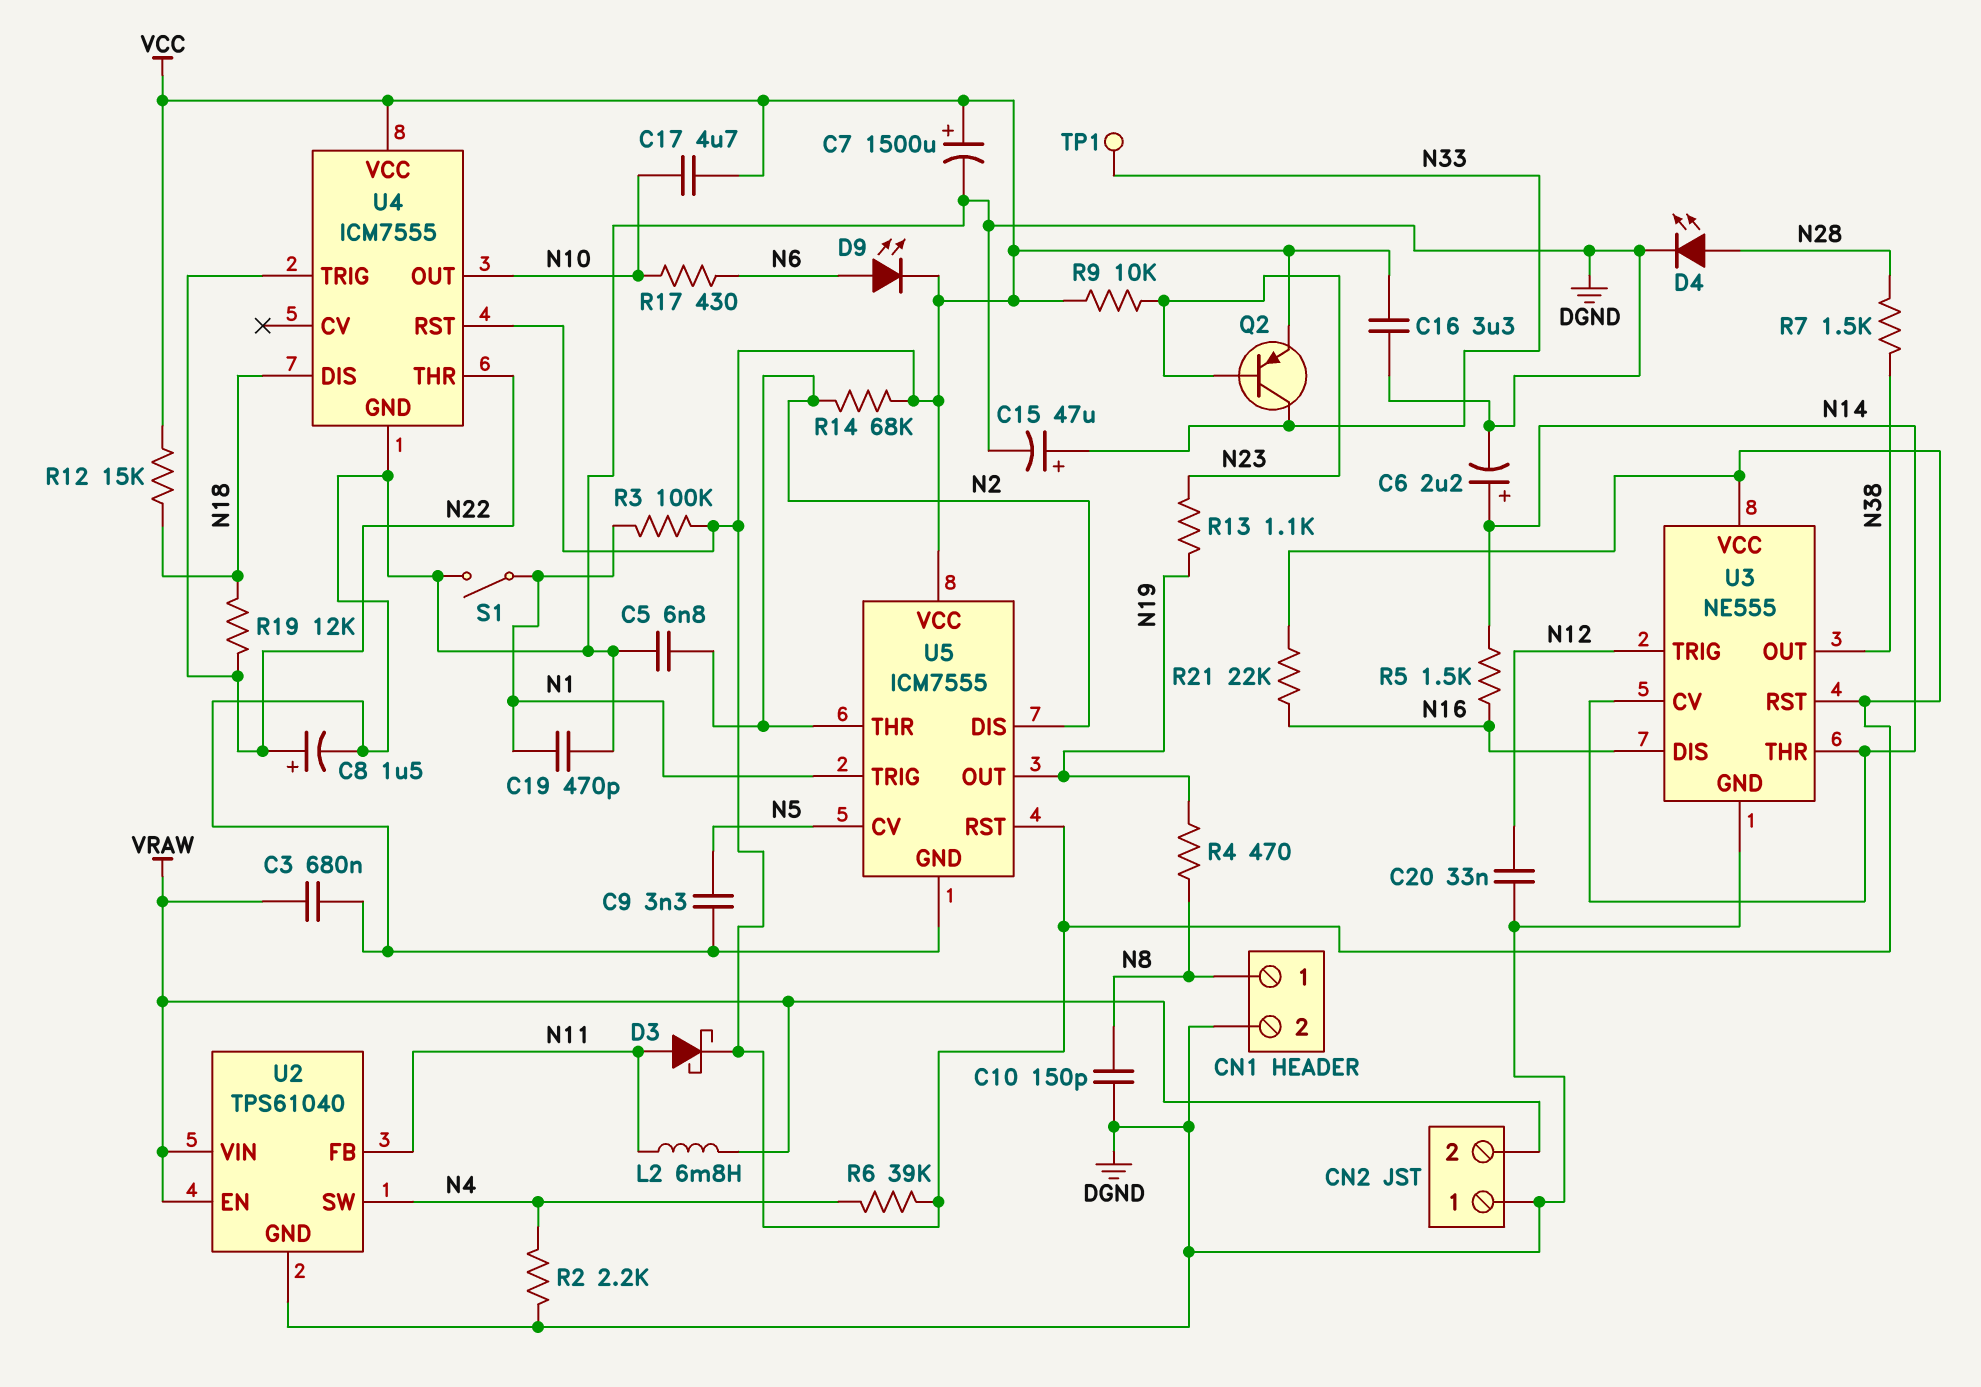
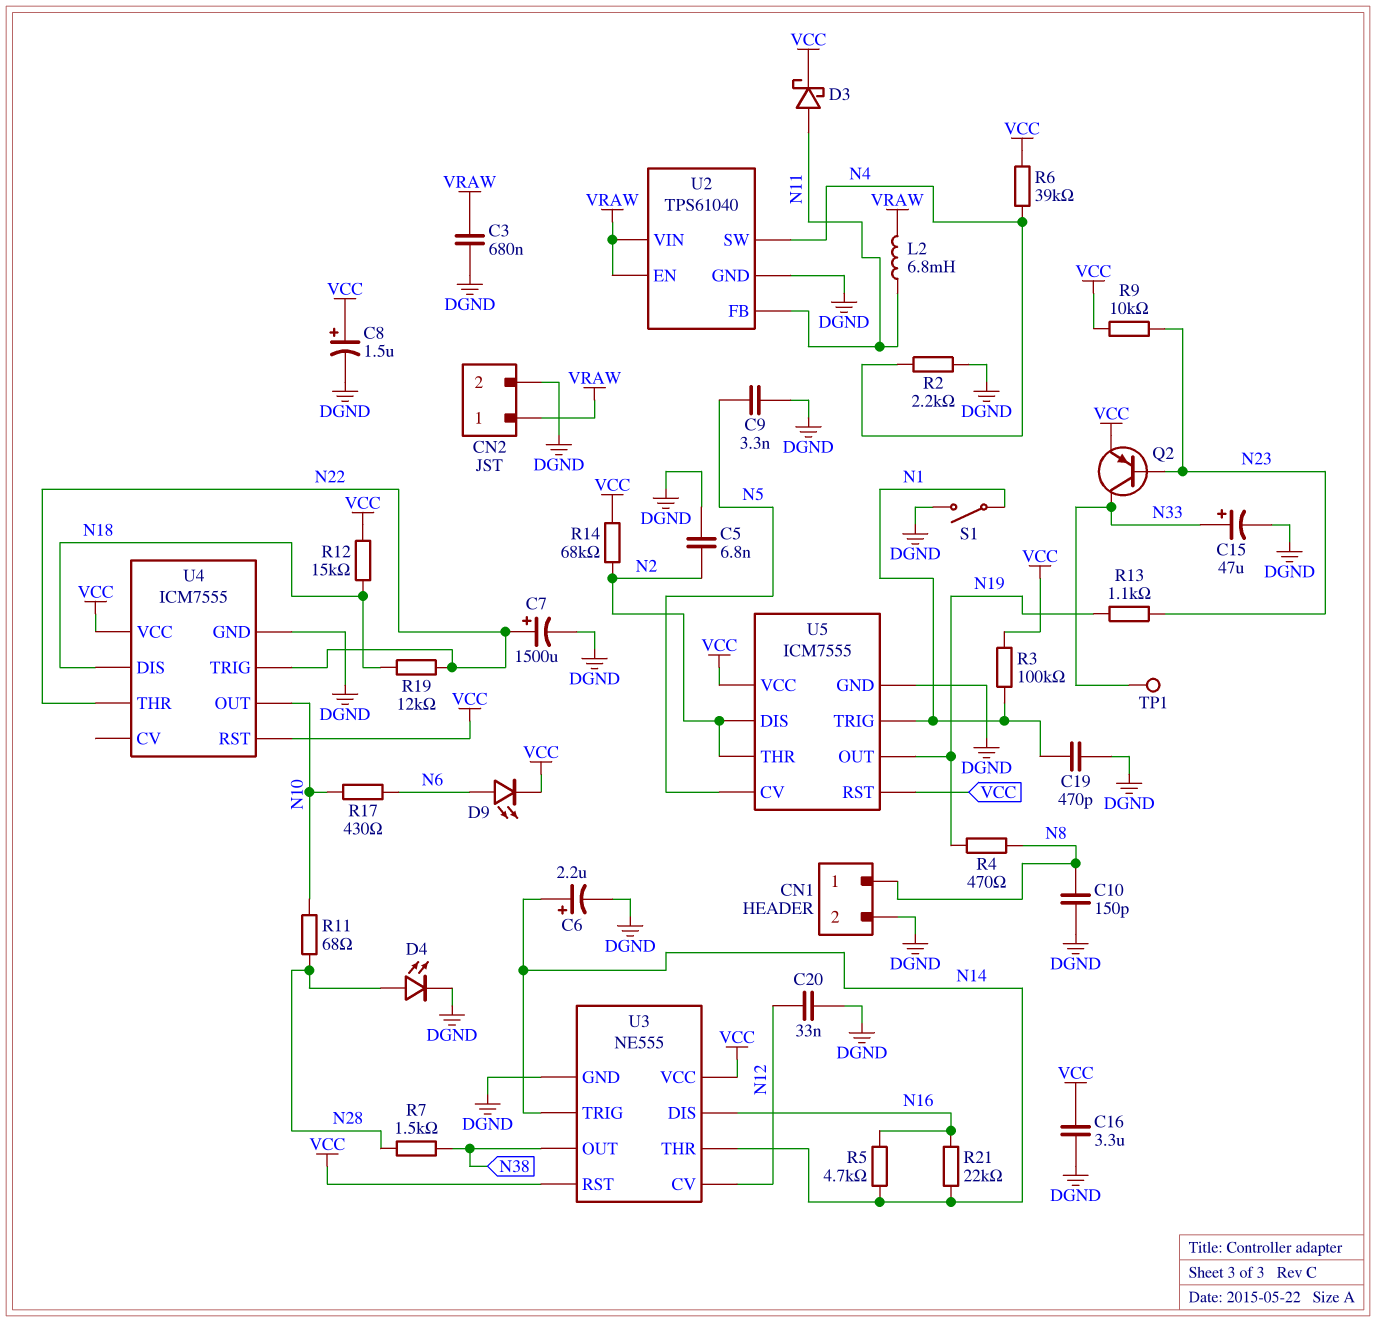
C7: 1500uF (plus VCC, minus DGND) -> 1500uF (plus N22, minus DGND)
C8: 1.5uF (plus N22, minus DGND) -> 1.5uF (plus VCC, minus DGND)
C17: 4.7uF (N10, VCC) -> none
CN2 pin 1: DGND -> VRAW
CN2 pin 2: VRAW -> DGND
R5: 1.5k (N14, N16) -> 4.7k (N14, N16)
R11: none -> 68 (N10, N28)
R21: 22k (N16, VCC) -> 22k (N14, N16)
U3 pin CV: N14 -> N12
U3 pin TRIG: N12 -> N14

